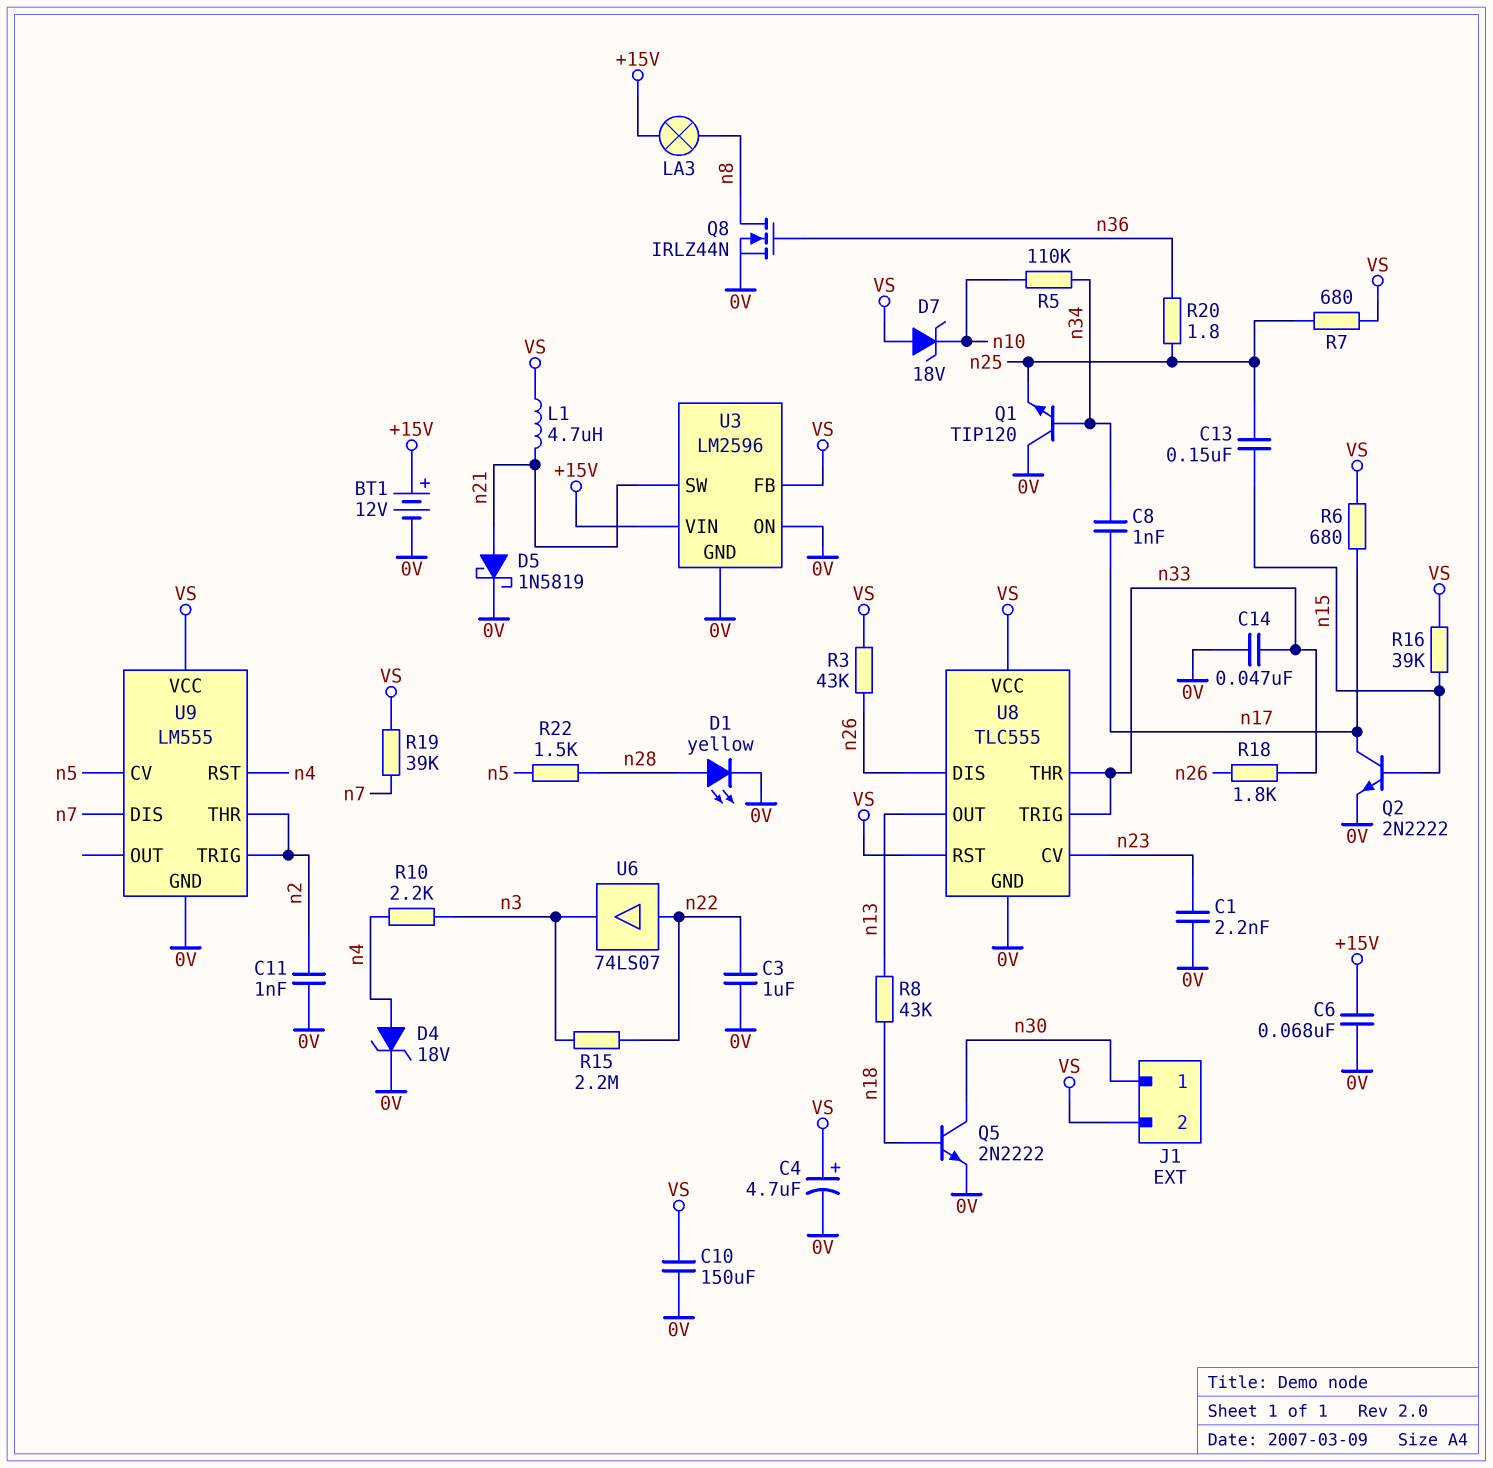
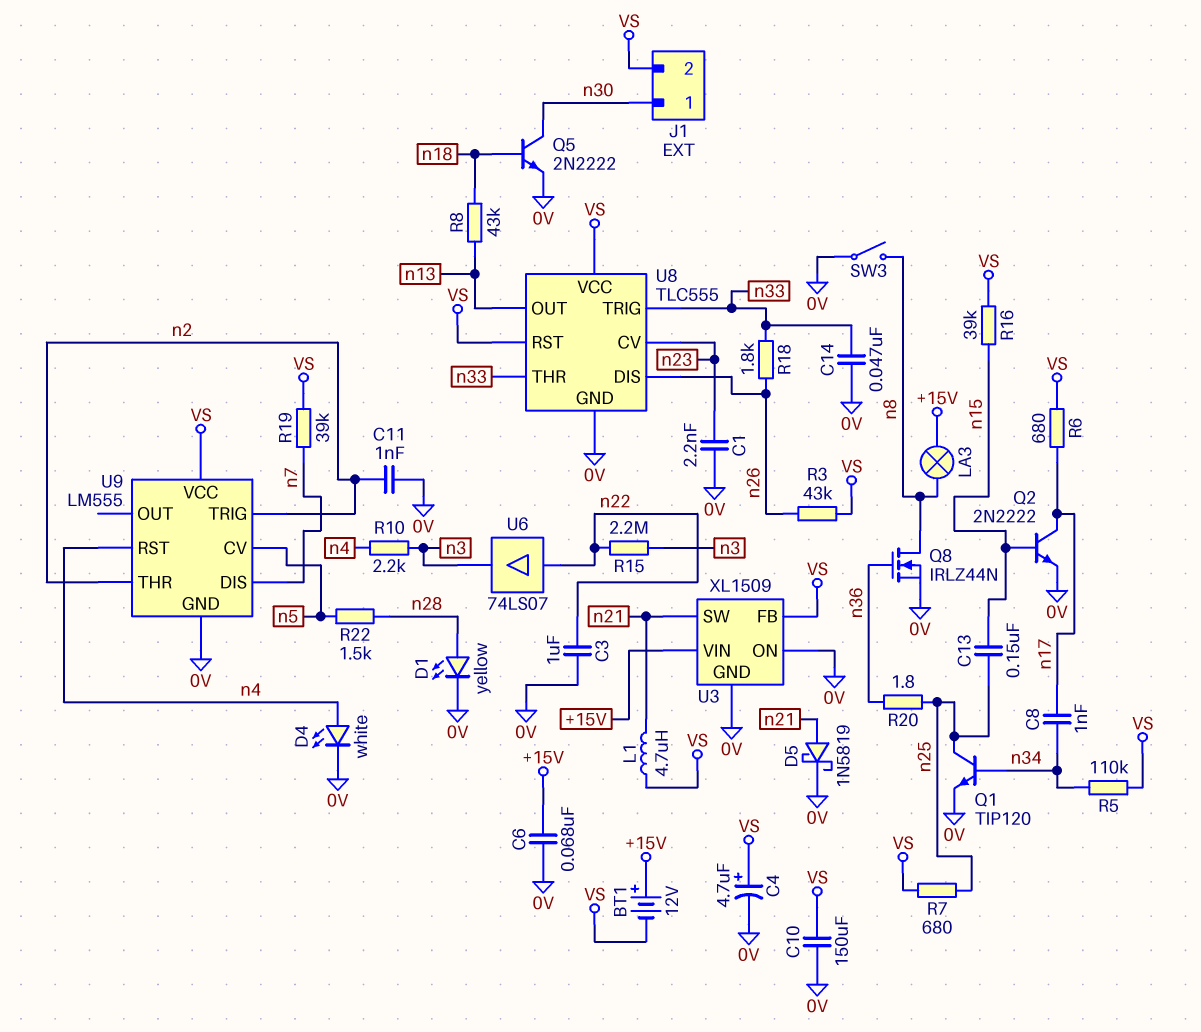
BT1: 12V (plus +15V, minus 0V) -> 12V (plus +15V, minus VS)
D4: zener 18V (A n4, K 0V) -> LED white (A n4, K 0V)
D7: zener 18V (A VS, K n10) -> none
Q1: NPN TIP120 (B n34, C 0V, E n25) -> NPN TIP120 (B n34, C n25, E 0V)
R5: 110k (n10, n34) -> 110k (VS, n34)
SW3: none -> switch (0V, n8)
U3: LM2596 -> XL1509

